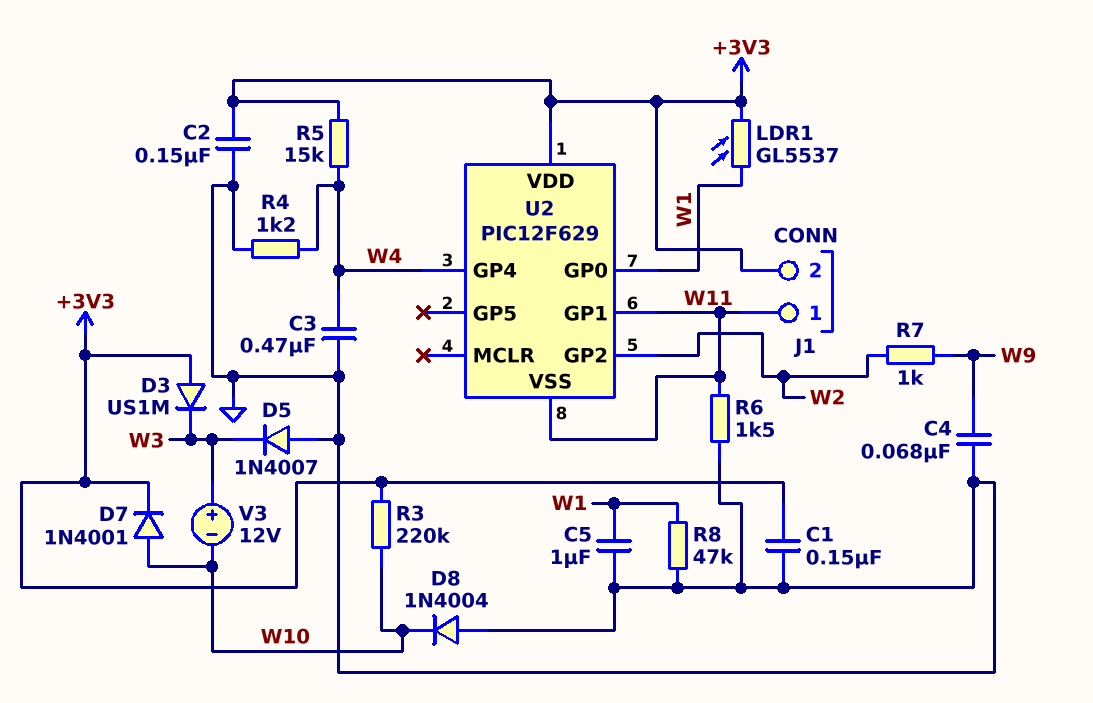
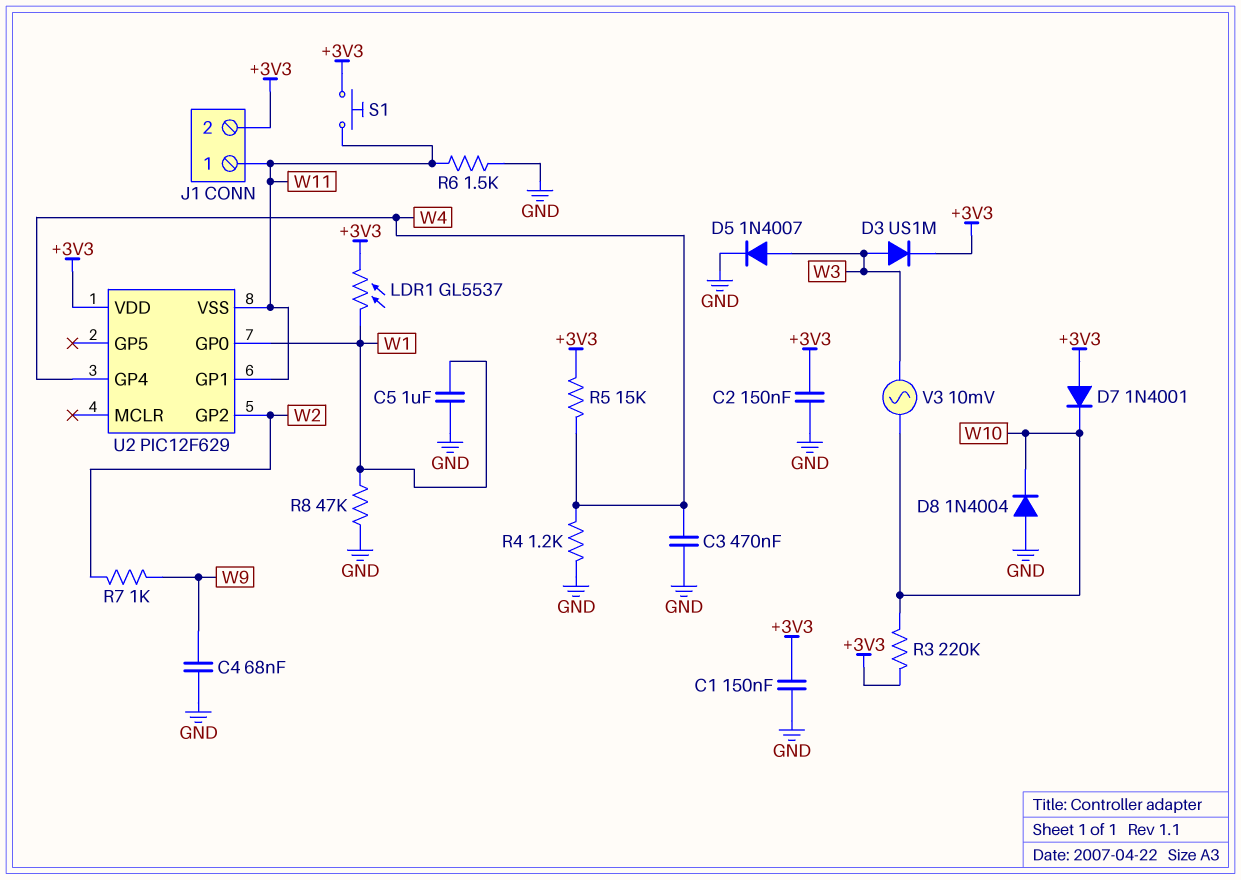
D3: diode US1M (A +3V3, K W3) -> diode US1M (A W3, K +3V3)
D5: diode 1N4007 (A GND, K W3) -> diode 1N4007 (A W3, K GND)
D7: diode 1N4001 (A W10, K +3V3) -> diode 1N4001 (A +3V3, K W10)
S1: none -> button (+3V3, W11)
V3: 12V (plus W3, minus W10) -> AC 10mV (W3, W10)

